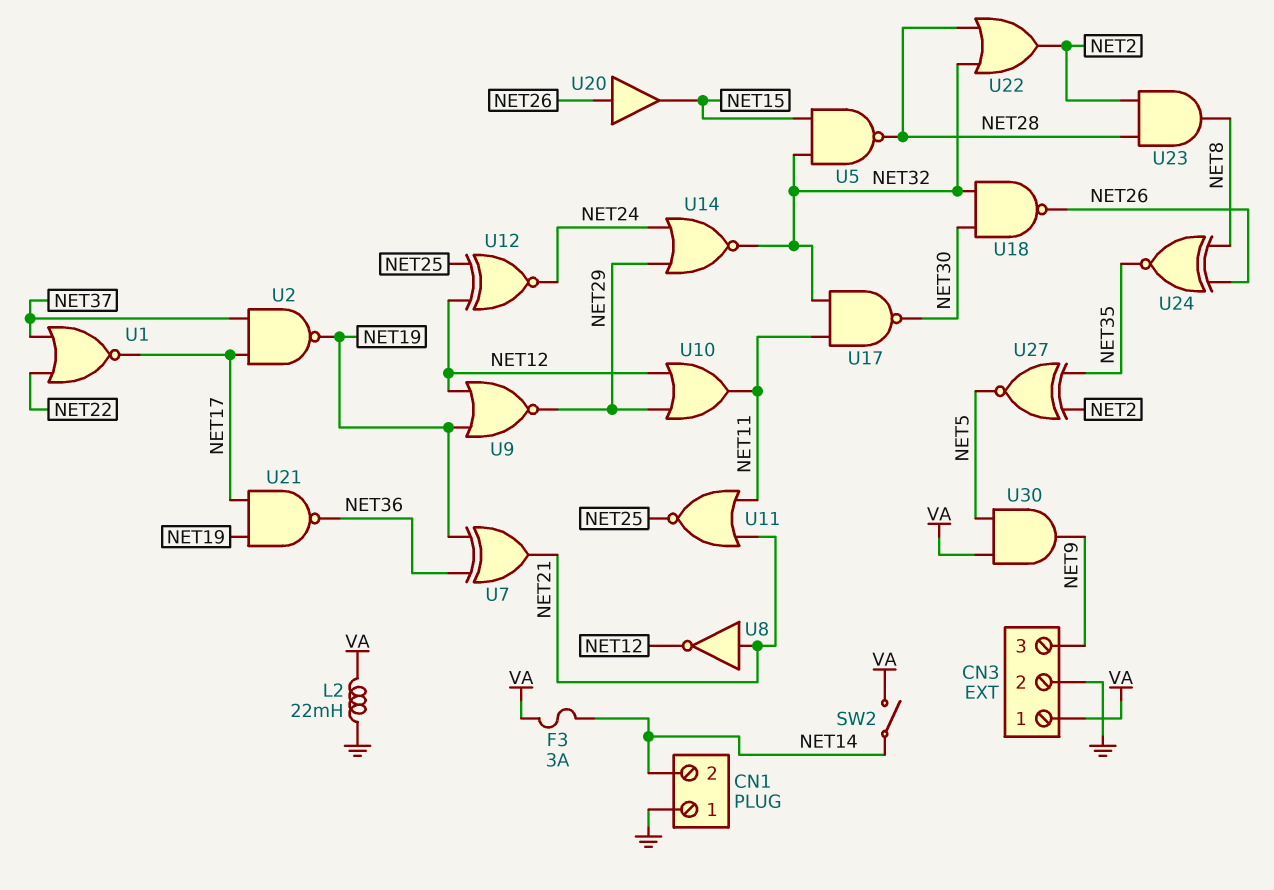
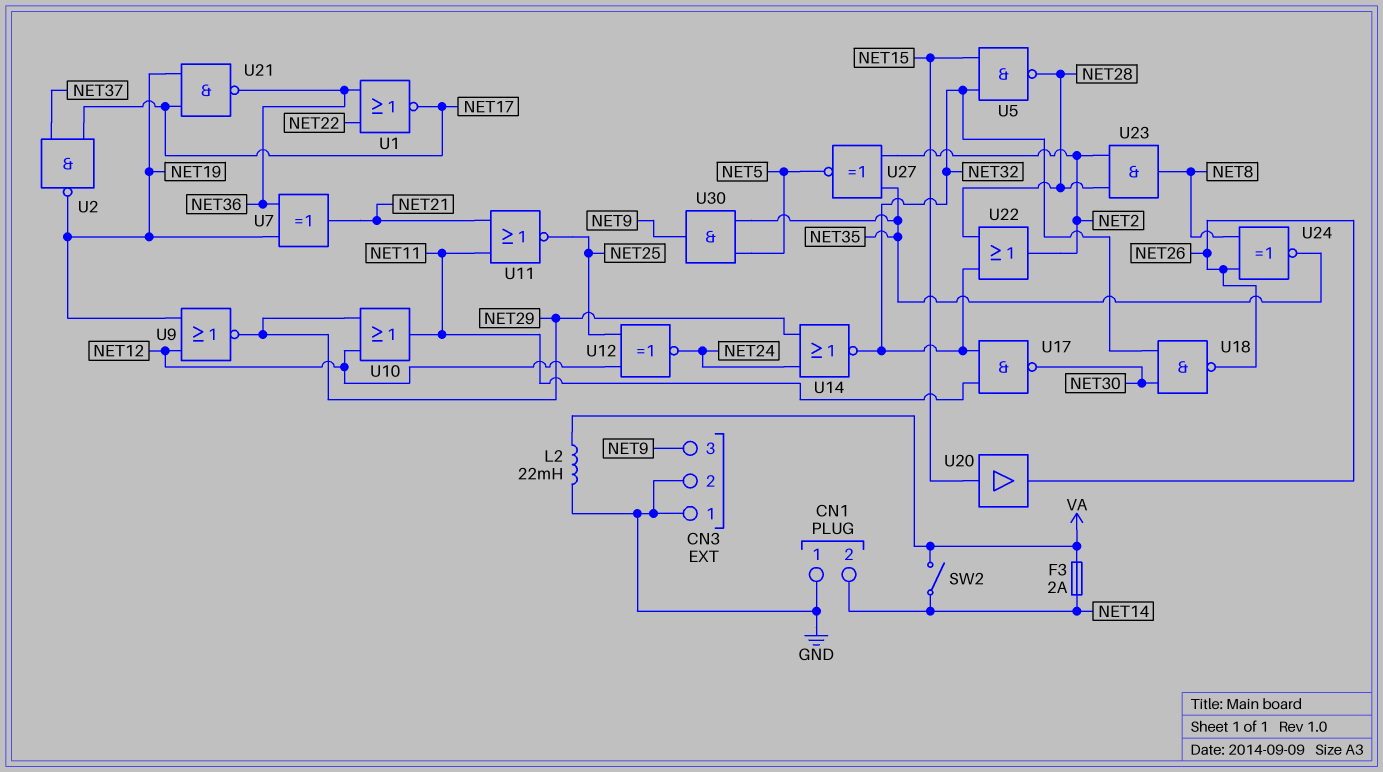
CN3 pin 1: VA -> GND
F3: 3A (NET14, VA) -> 2A (NET14, VA)
U1: NOR (in NET22, in NET37, out NET17) -> NOR (in NET22, in NET36, out NET17)
U8: NOT (in NET21, out NET12) -> none
U20: buffer (in NET26, out NET15) -> buffer (in NET15, out NET26)
U30: AND (in NET5, in VA, out NET9) -> AND (in NET5, in NET35, out NET9)

